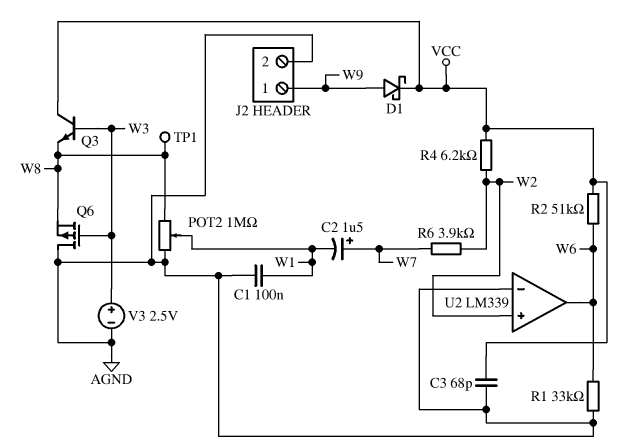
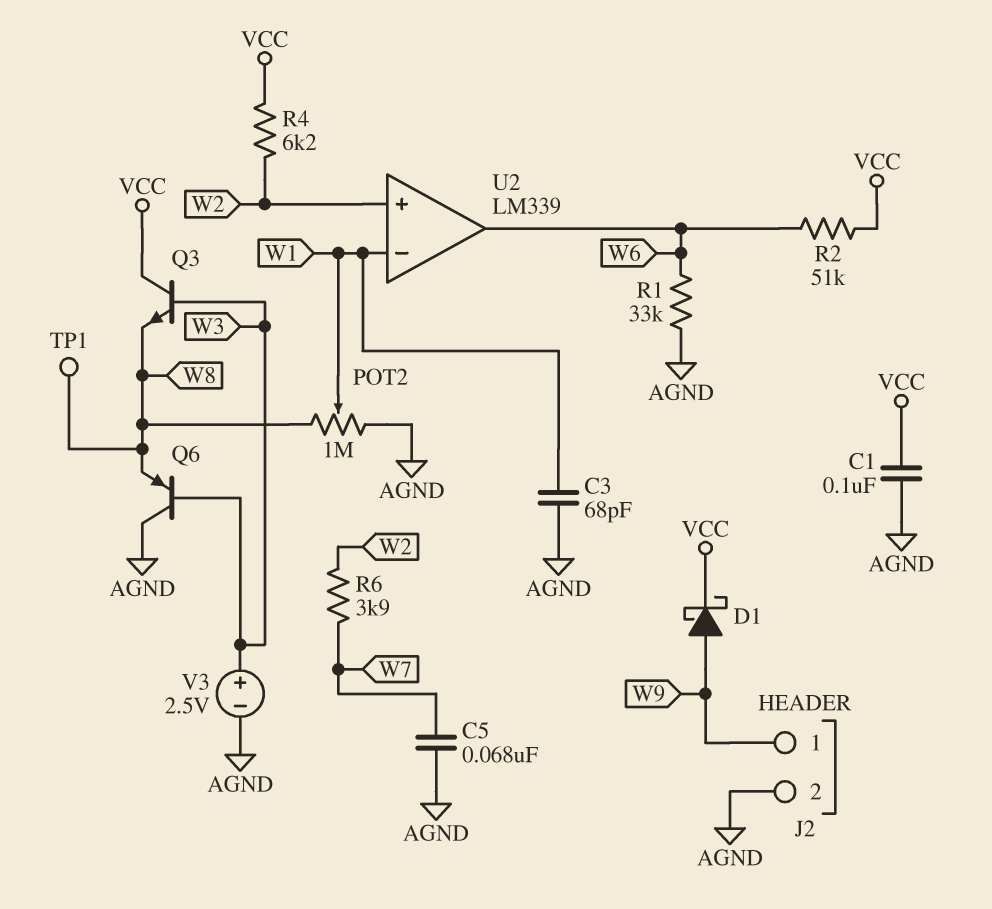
C1: 100nF (AGND, W1) -> 100nF (AGND, VCC)
C2: 1.5uF (plus W7, minus W1) -> none
C3: 68pF (AGND, VCC) -> 68pF (AGND, W1)
C5: none -> 68nF (AGND, W7)
Q6: PMOS (G W3, D AGND, S W8) -> PNP (B W3, C AGND, E W8)
U2 pin in-: AGND -> W1

